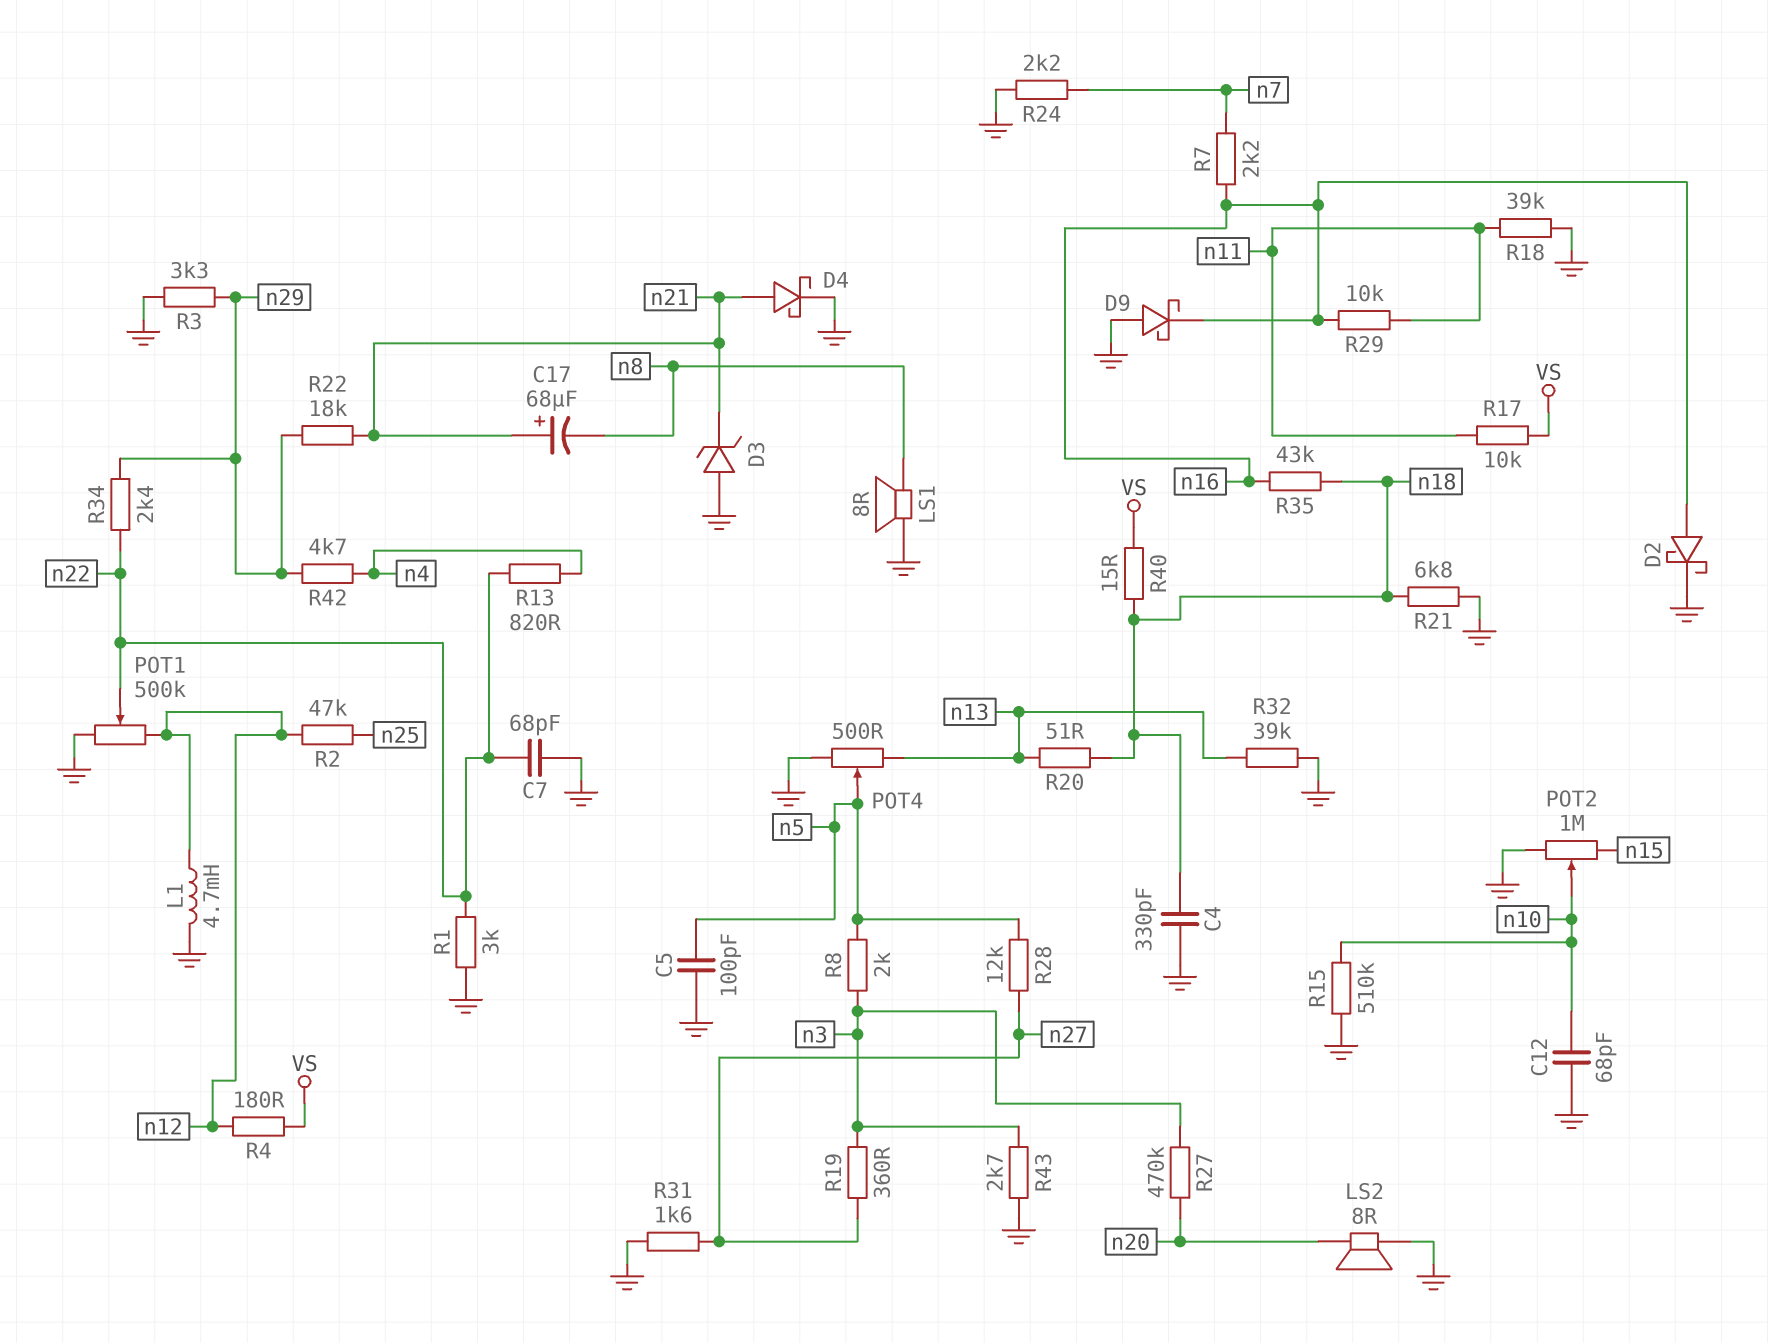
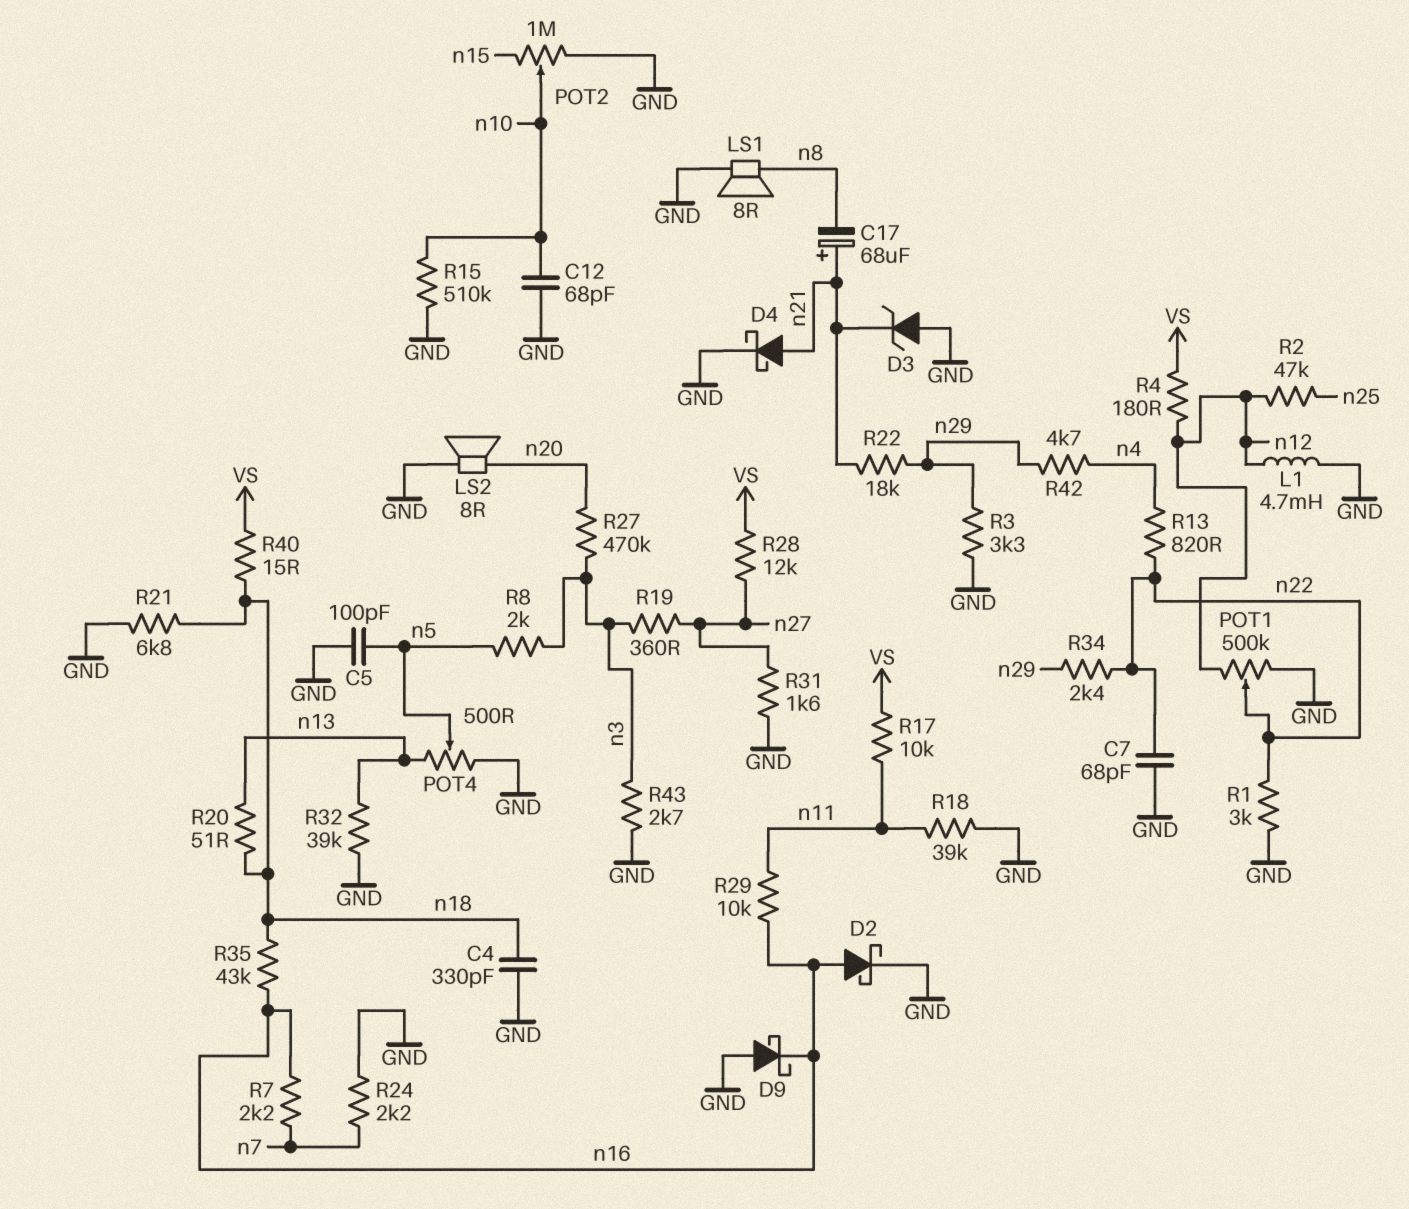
R28: 12k (n5, n27) -> 12k (VS, n27)

